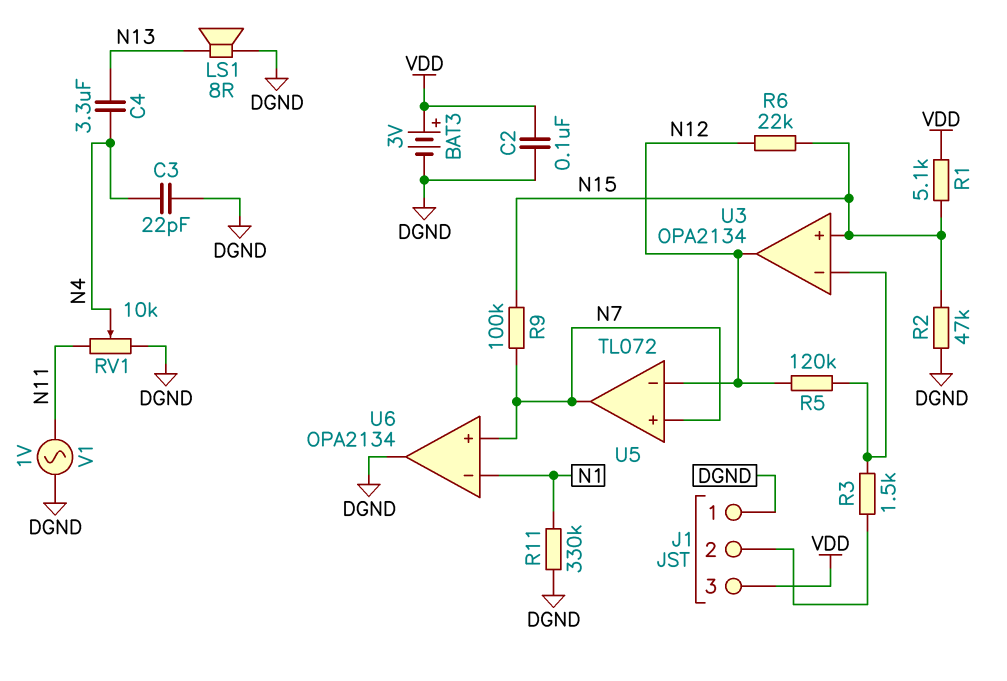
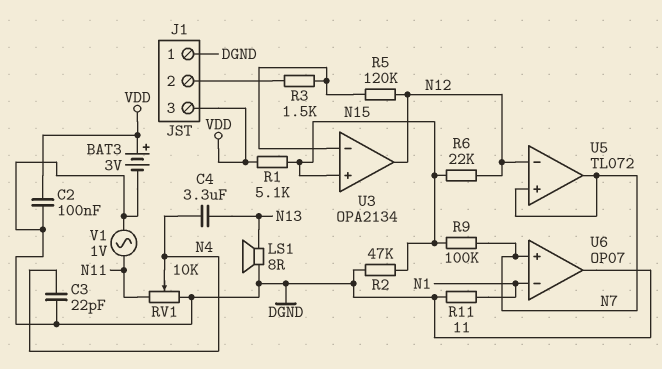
R11: 330k (DGND, N1) -> 11 (DGND, N1)
U6: OPA2134 -> OP07

